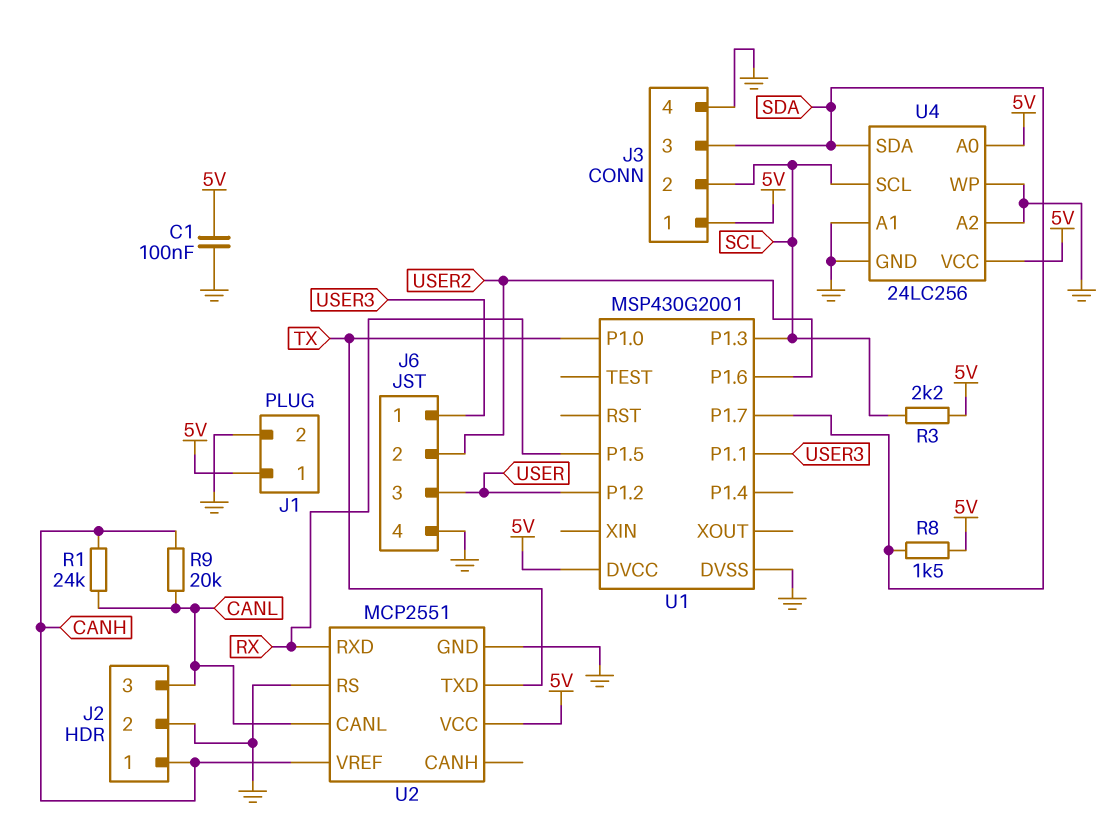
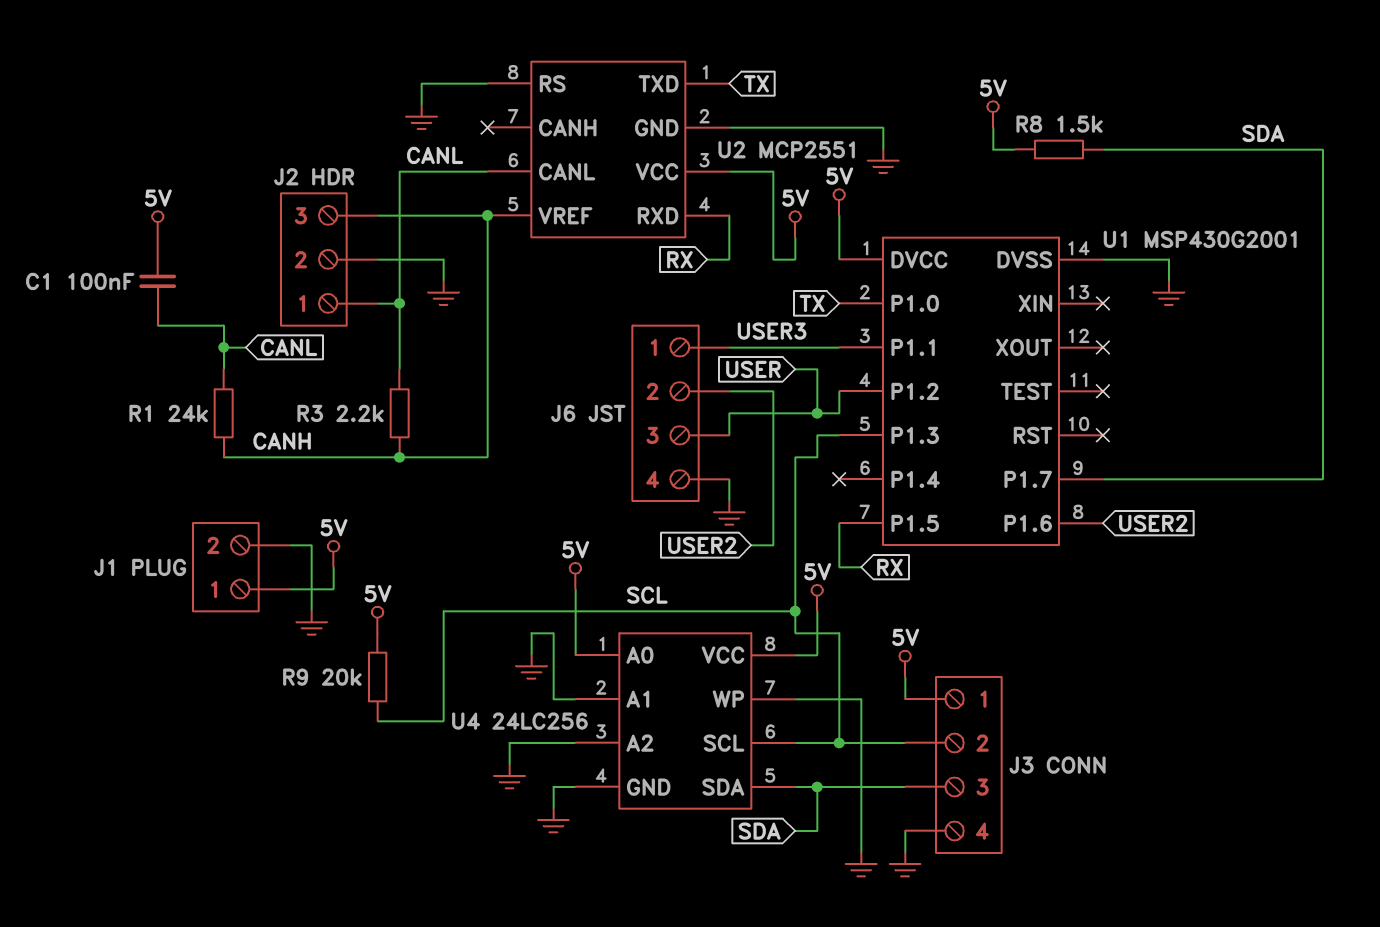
C1: 100nF (5V, GND) -> 100nF (5V, CANL)
J2 pin 1: CANH -> CANL
J2 pin 3: CANL -> CANH
R3: 2.2k (5V, SCL) -> 2.2k (CANH, CANL)
R9: 20k (CANH, CANL) -> 20k (5V, SCL)

